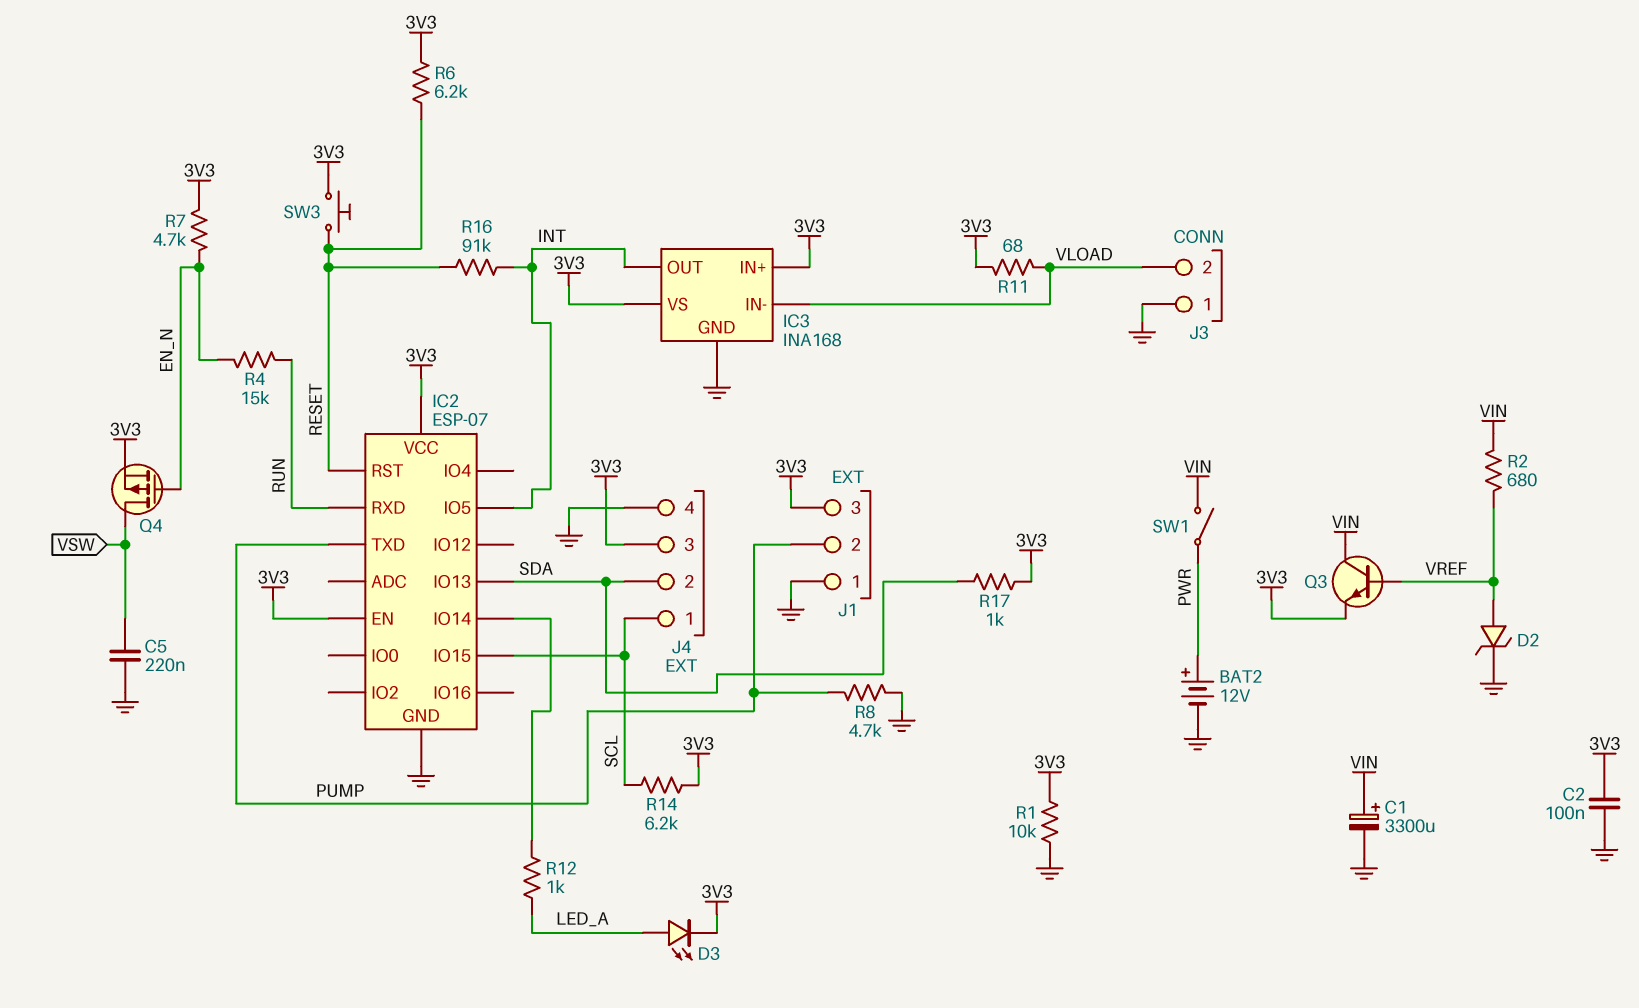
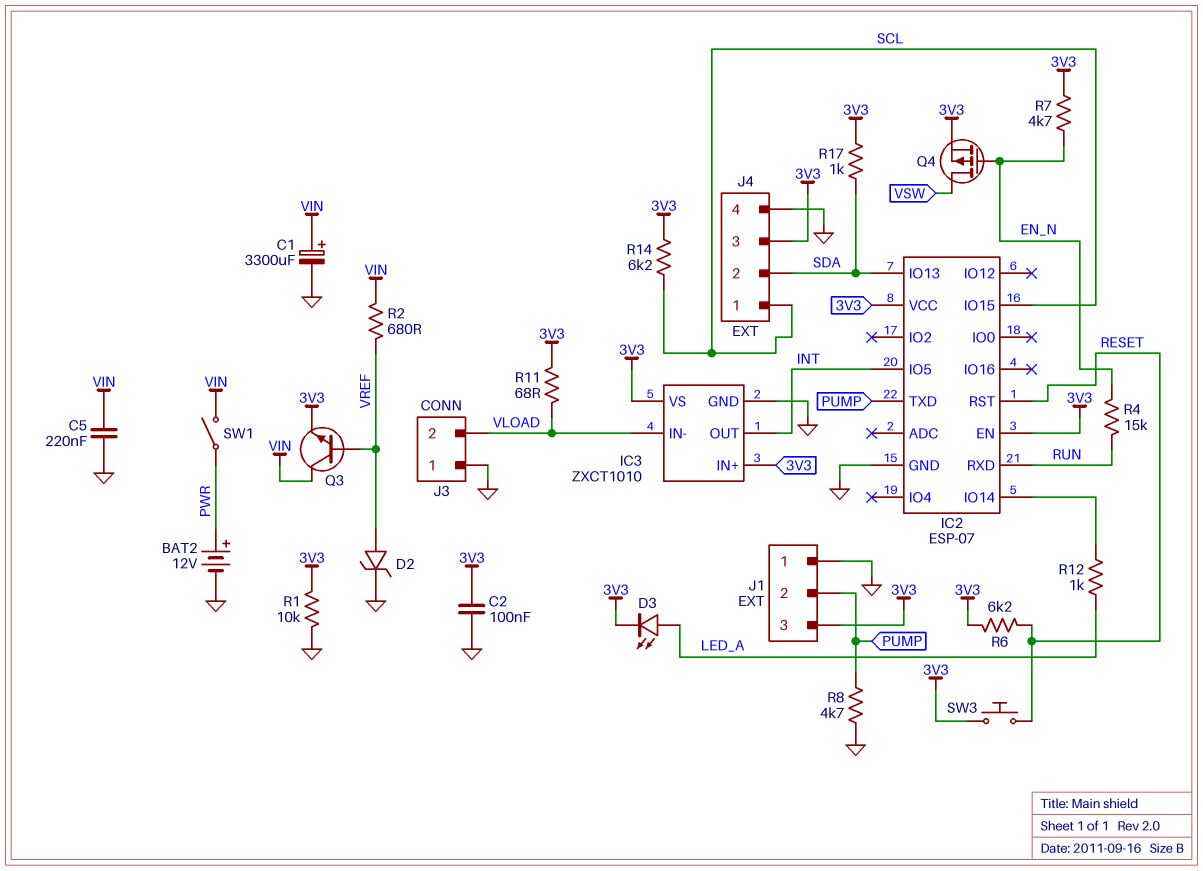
C5: 220nF (GND, VSW) -> 220nF (GND, VIN)
IC3: INA168 -> ZXCT1010
R16: 91k (INT, RESET) -> none

